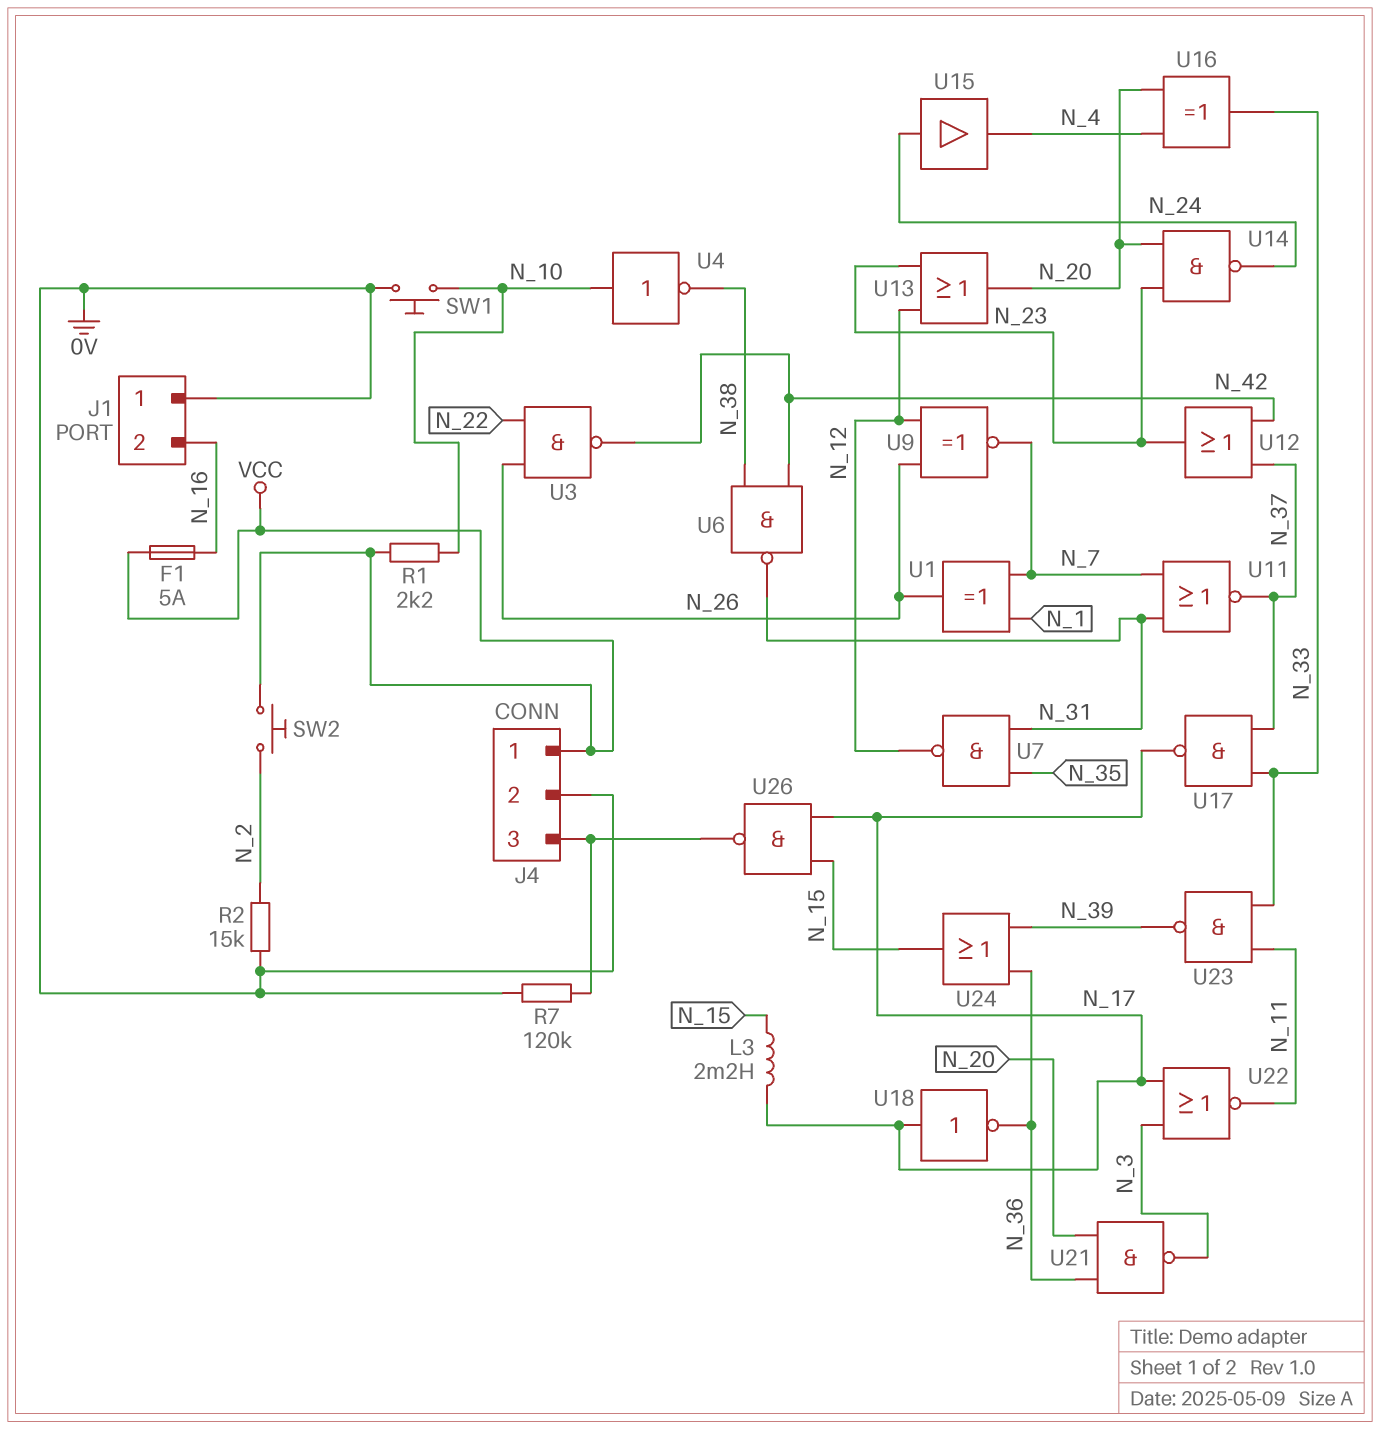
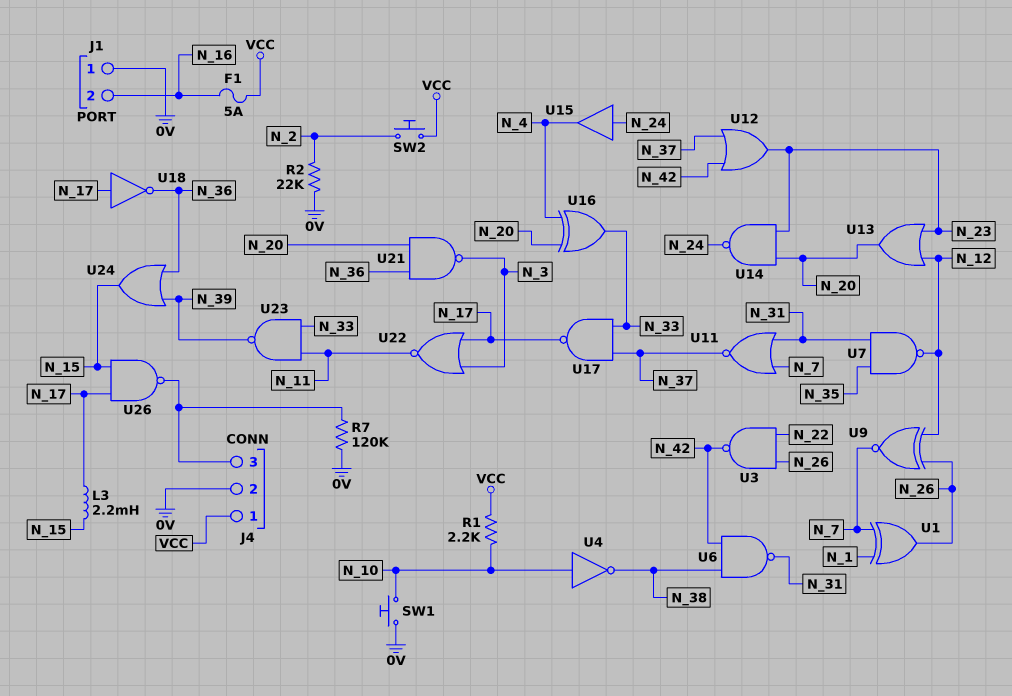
R2: 15k (0V, N_2) -> 22k (0V, N_2)

